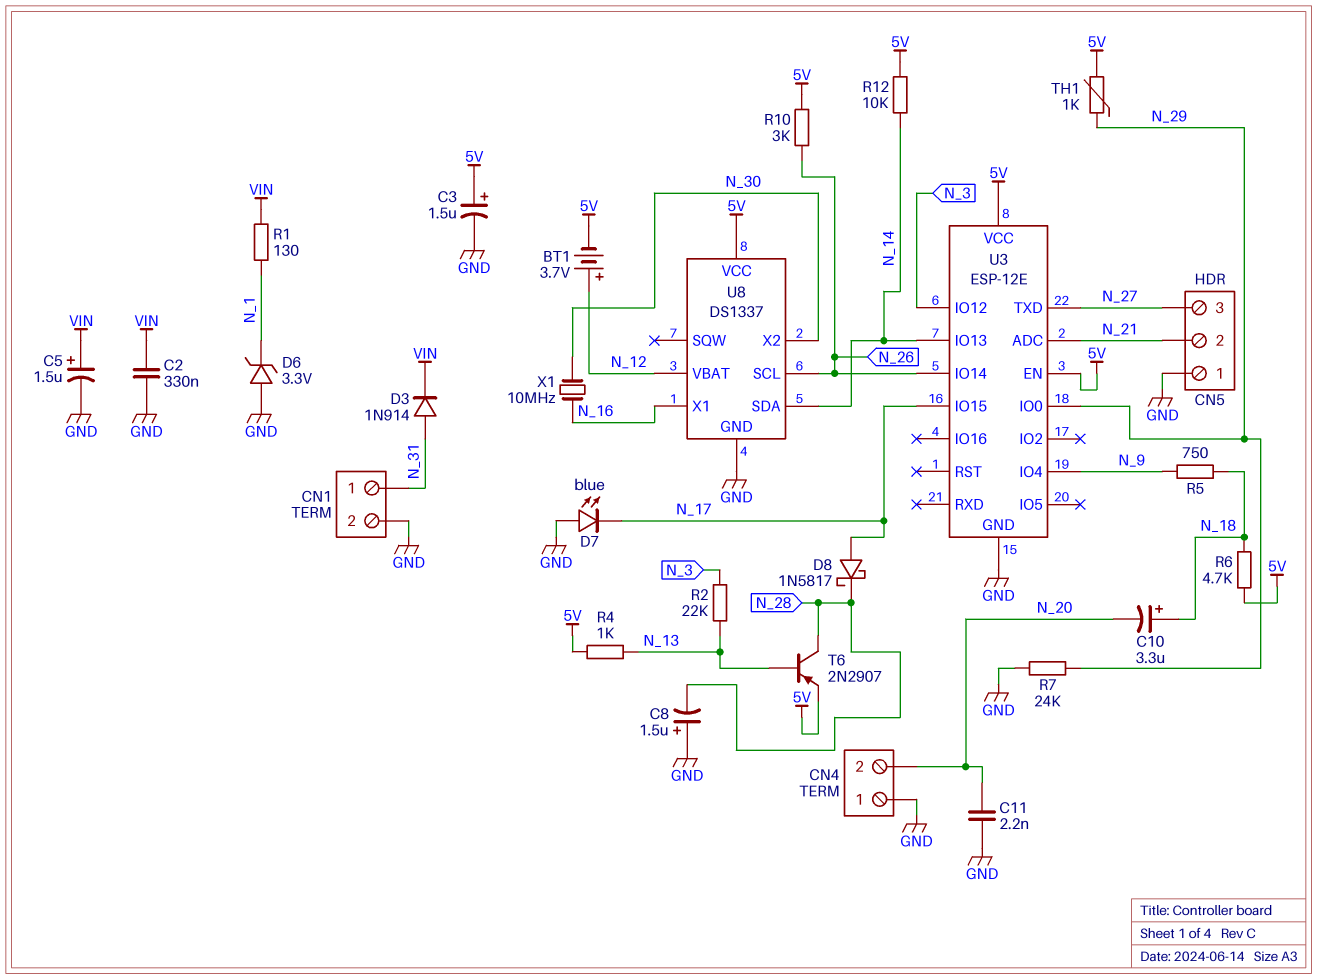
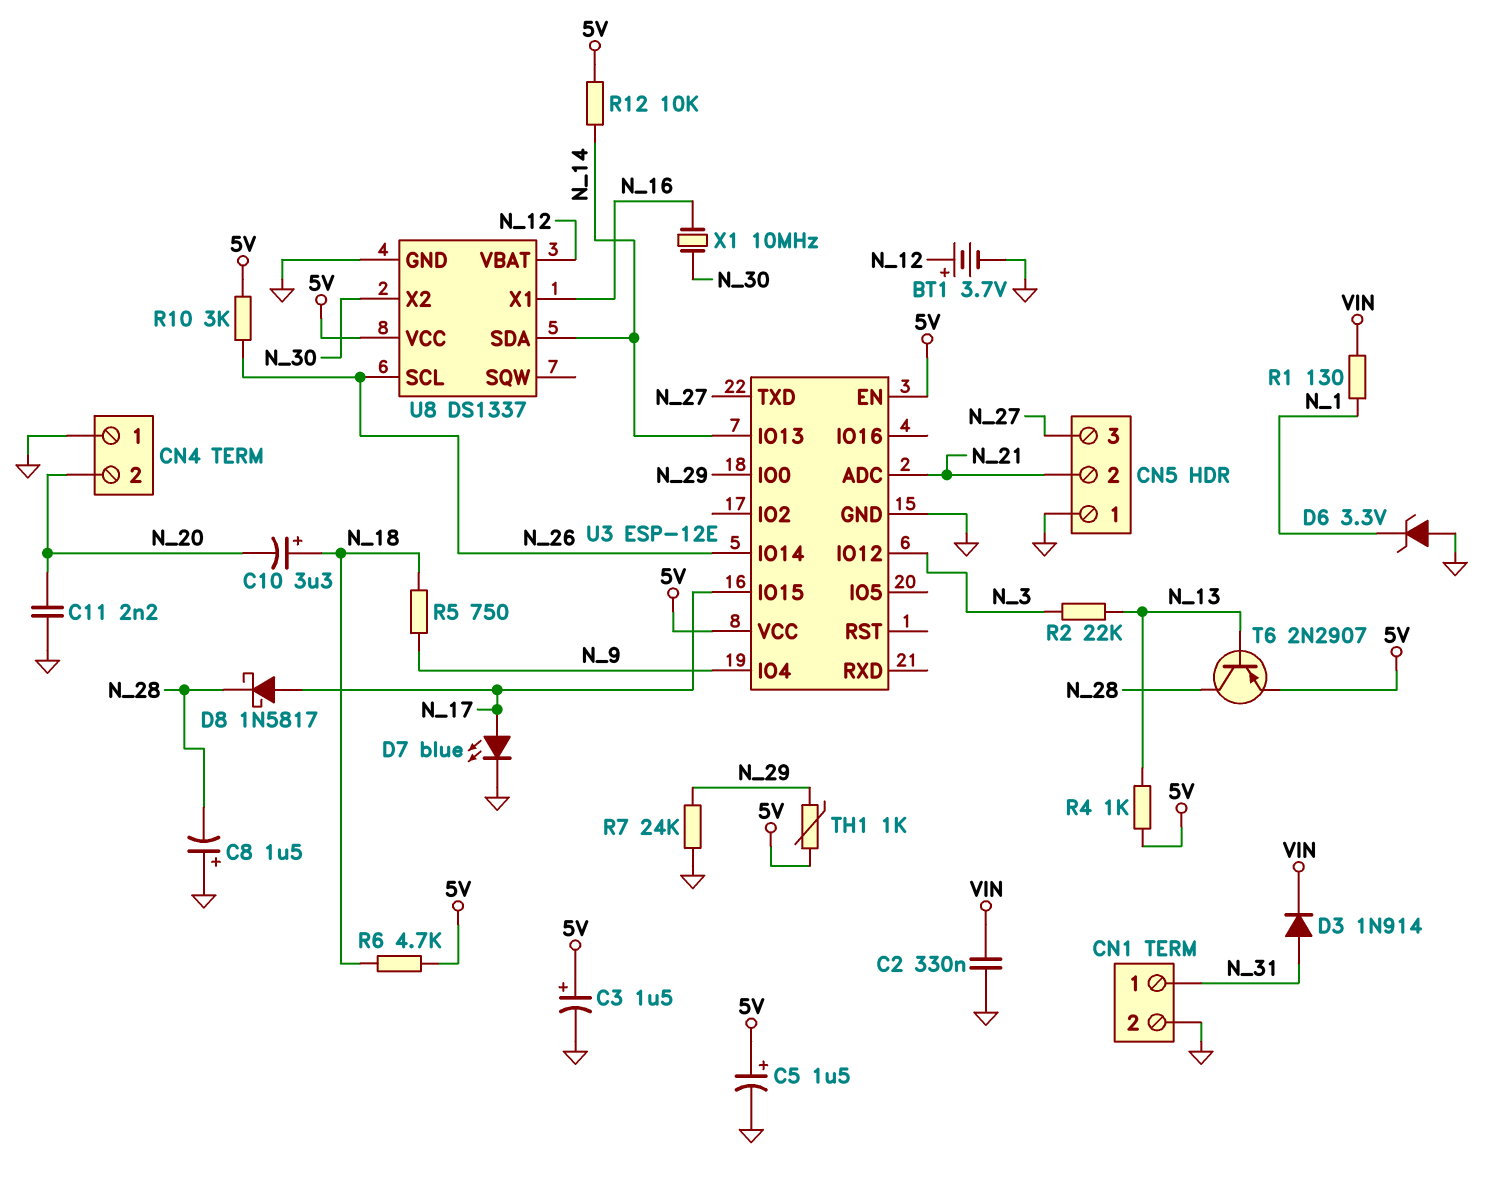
BT1: 3.7V (plus N_12, minus 5V) -> 3.7V (plus N_12, minus GND)
C5: 1.5uF (plus VIN, minus GND) -> 1.5uF (plus 5V, minus GND)
D7: LED blue (A GND, K N_17) -> LED blue (A N_17, K GND)

